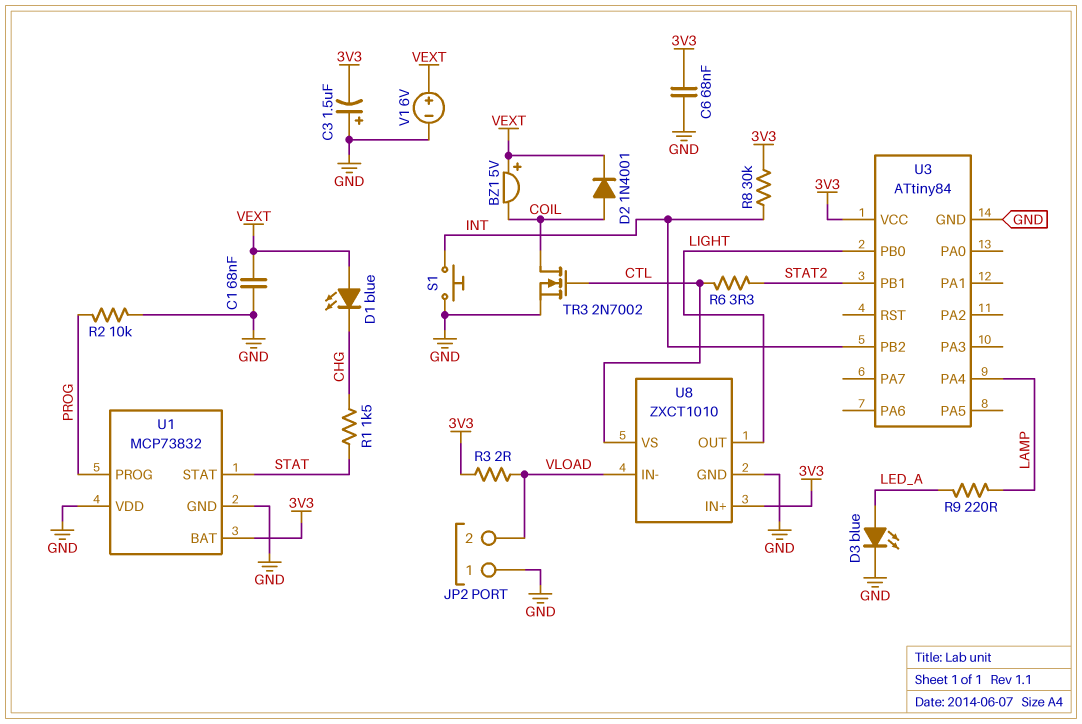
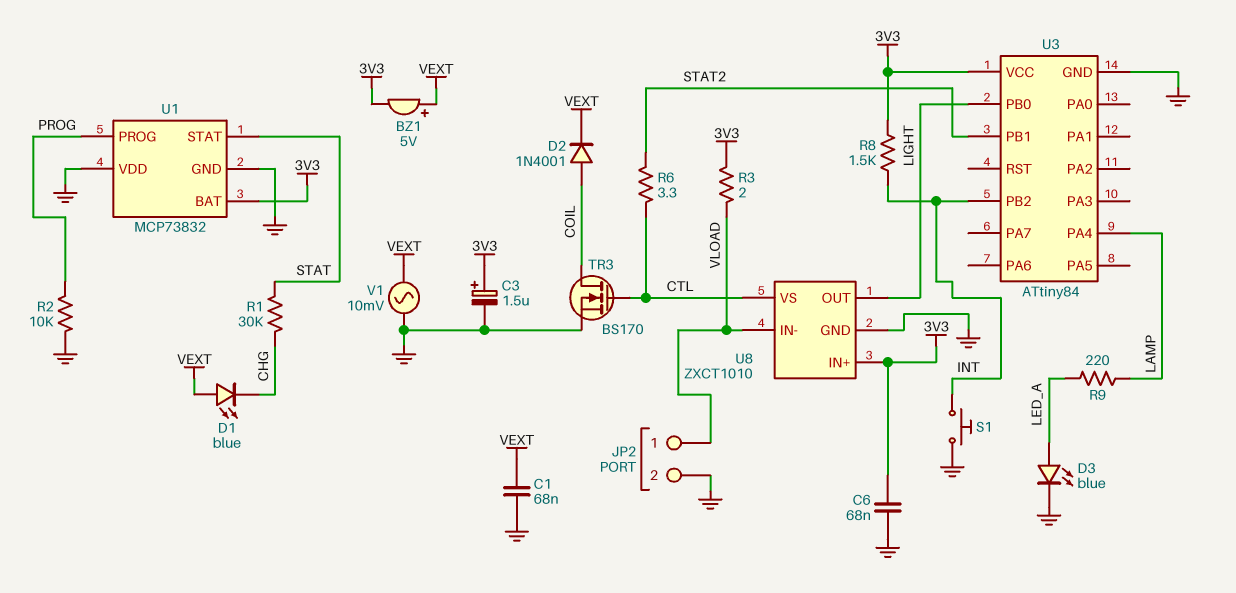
BZ1: buzzer 5V (plus VEXT, minus COIL) -> buzzer 5V (plus VEXT, minus 3V3)
C3: 1.5uF (plus GND, minus 3V3) -> 1.5uF (plus 3V3, minus GND)
JP2 pin 1: GND -> VLOAD
JP2 pin 2: VLOAD -> GND
R1: 1.5k (CHG, STAT) -> 30k (CHG, STAT)
R8: 30k (3V3, INT) -> 1.5k (3V3, INT)
TR3: NMOS 2N7002 (G CTL, D COIL, S GND) -> NMOS BS170 (G CTL, D COIL, S GND)
V1: 6V (plus VEXT, minus GND) -> AC 10mV (GND, VEXT)

